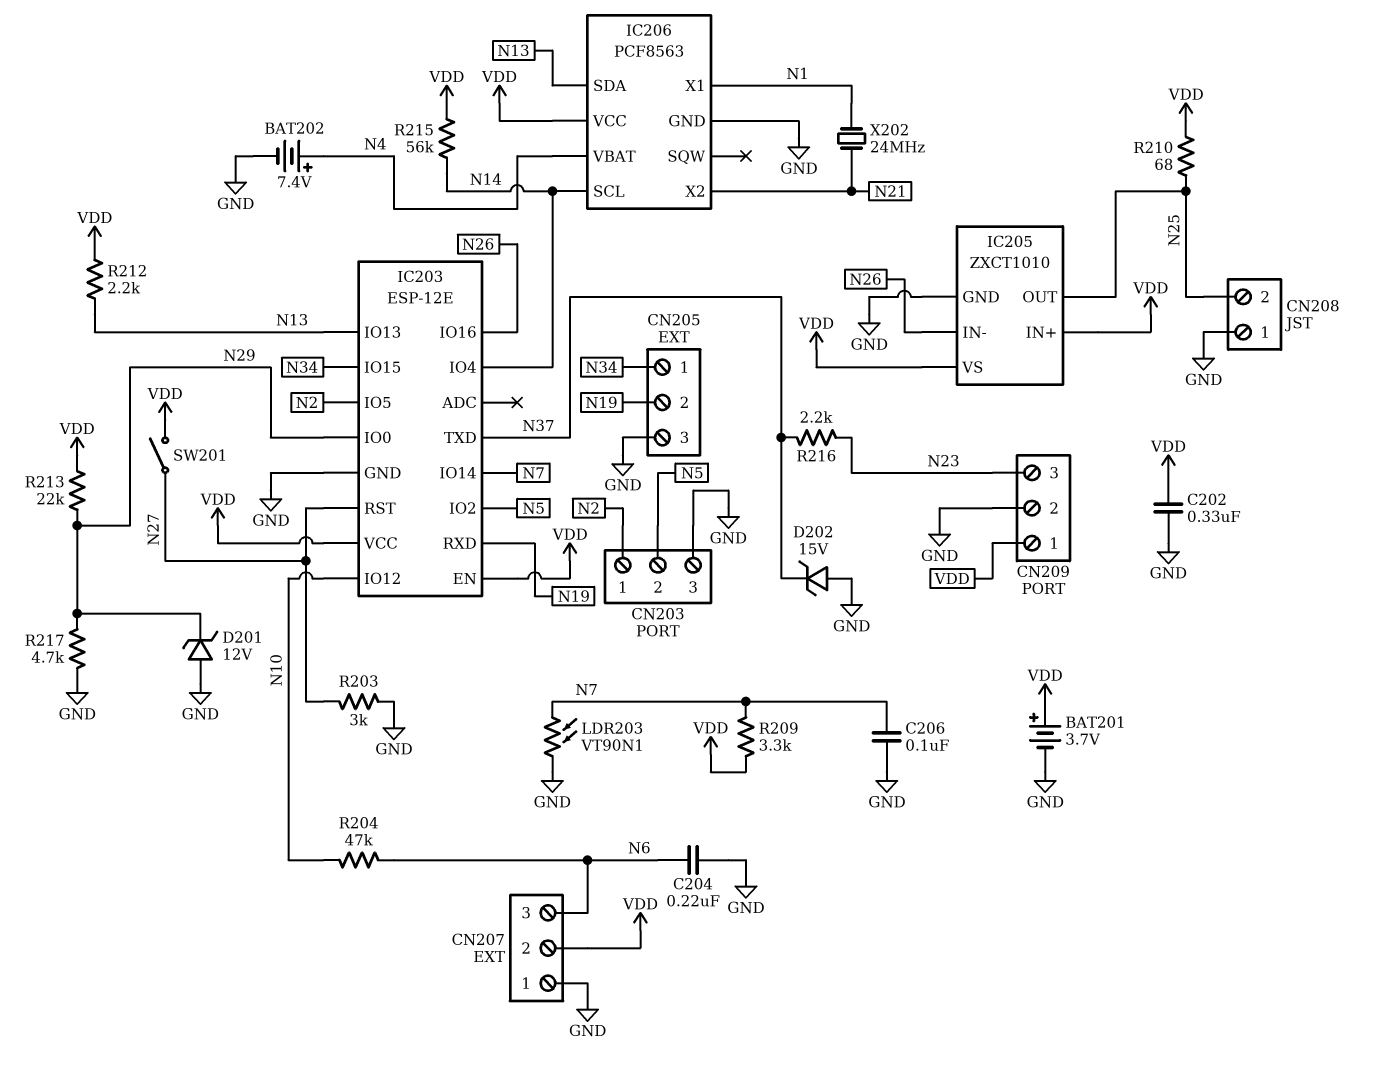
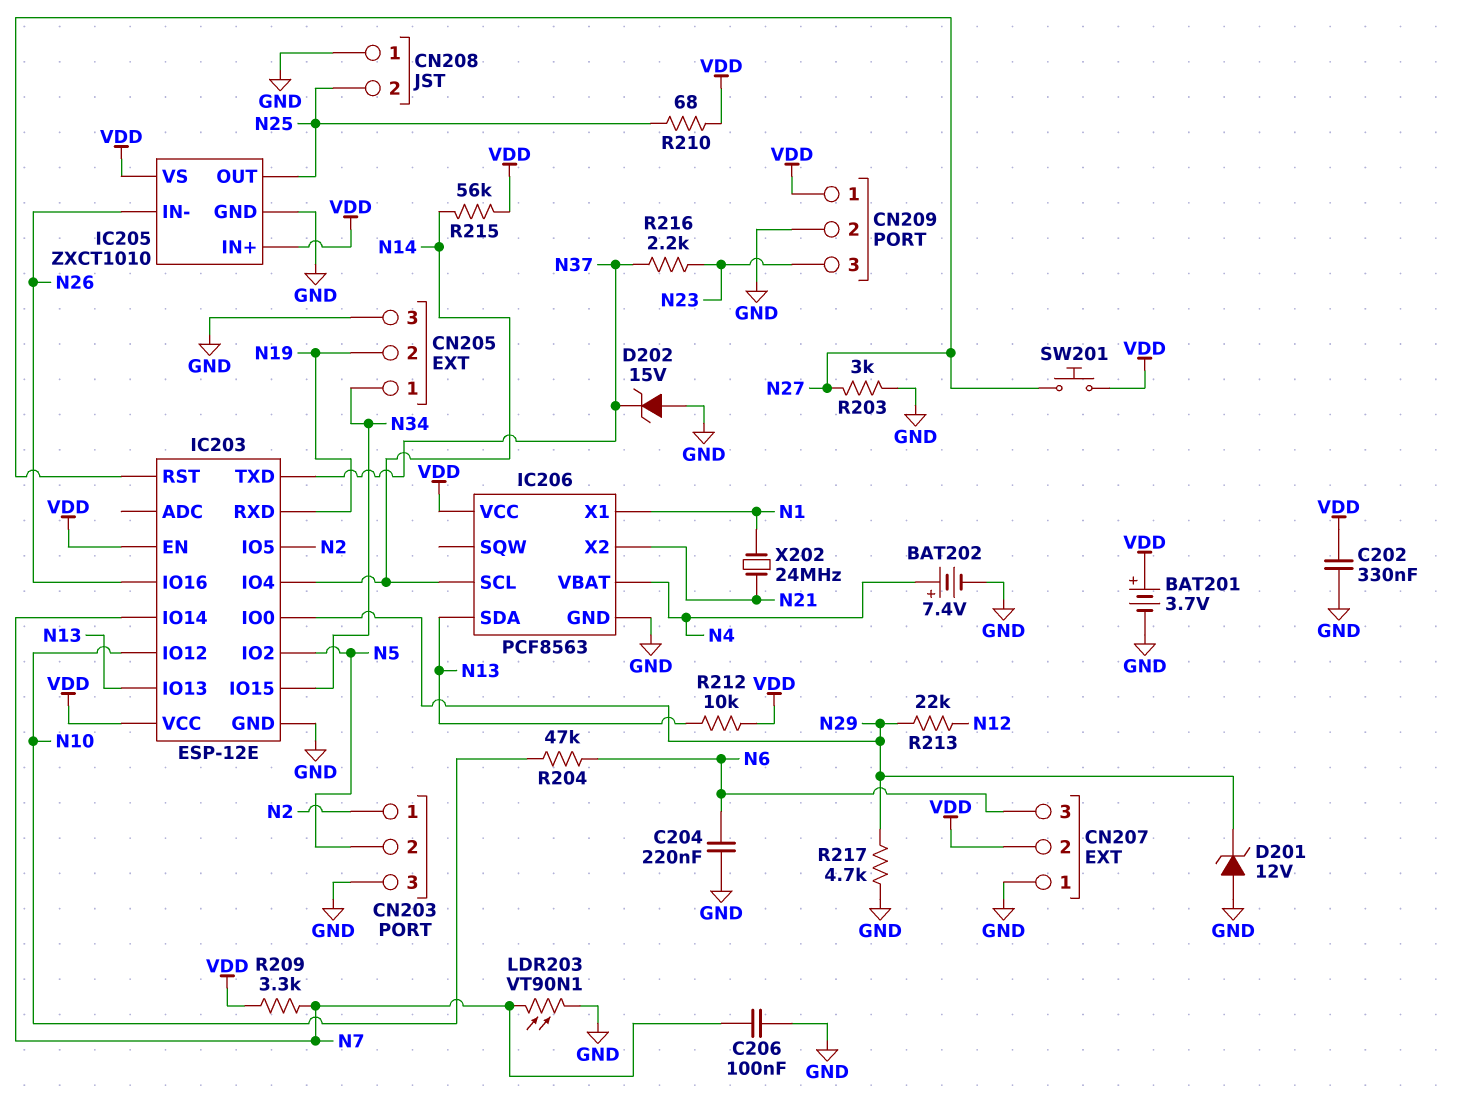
R212: 2.2k (N13, VDD) -> 10k (N13, VDD)
R213: 22k (N29, VDD) -> 22k (N12, N29)
SW201: switch (N27, VDD) -> button (N27, VDD)

